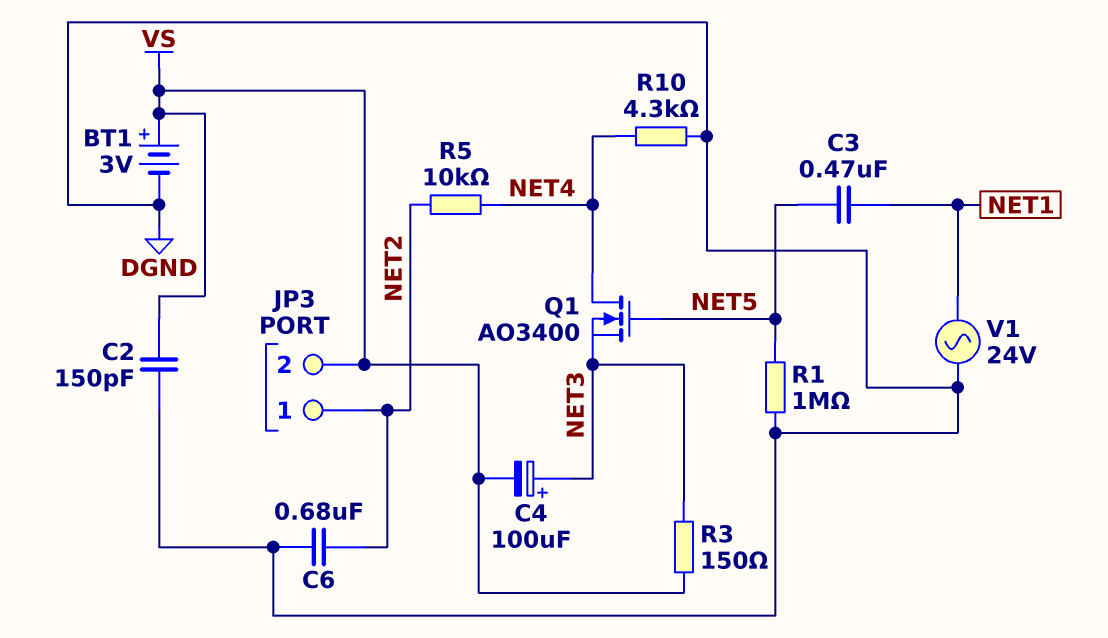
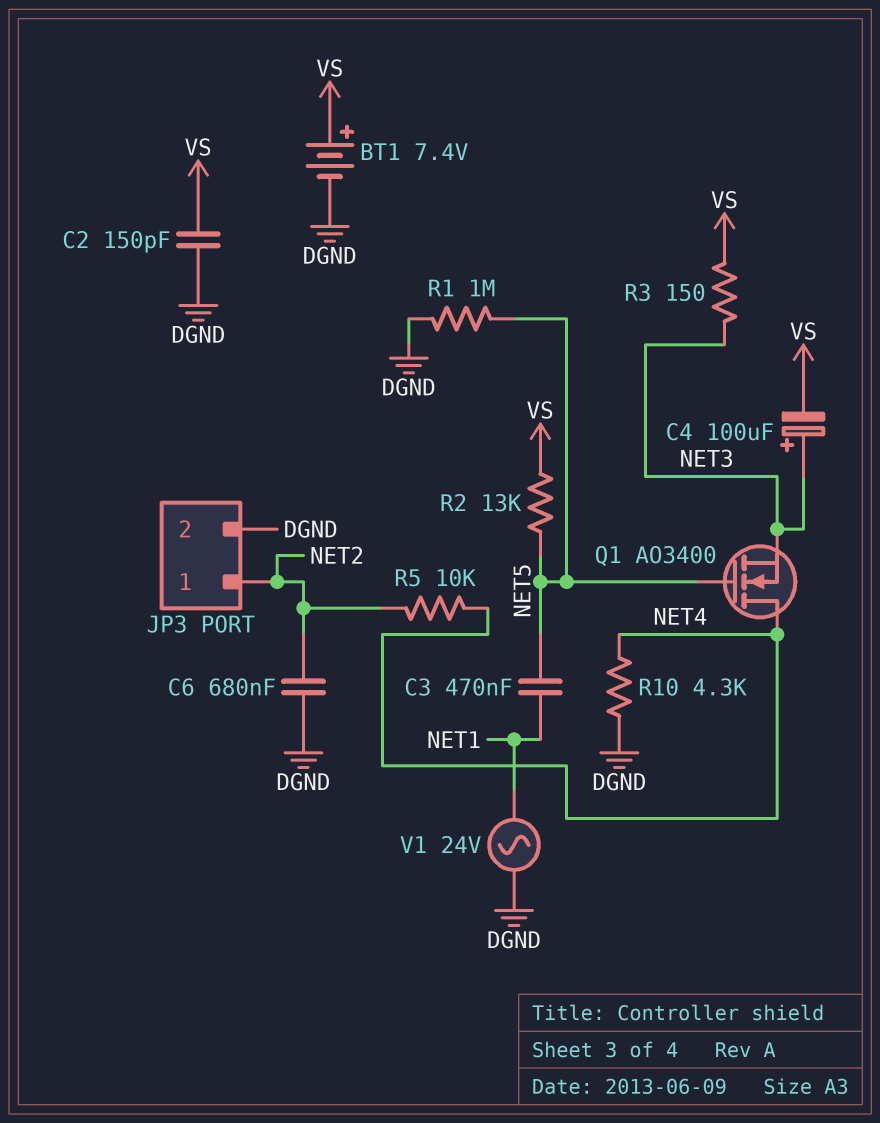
BT1: 3V (plus VS, minus DGND) -> 7.4V (plus VS, minus DGND)
JP3 pin 2: VS -> DGND
R2: none -> 13k (NET5, VS)

